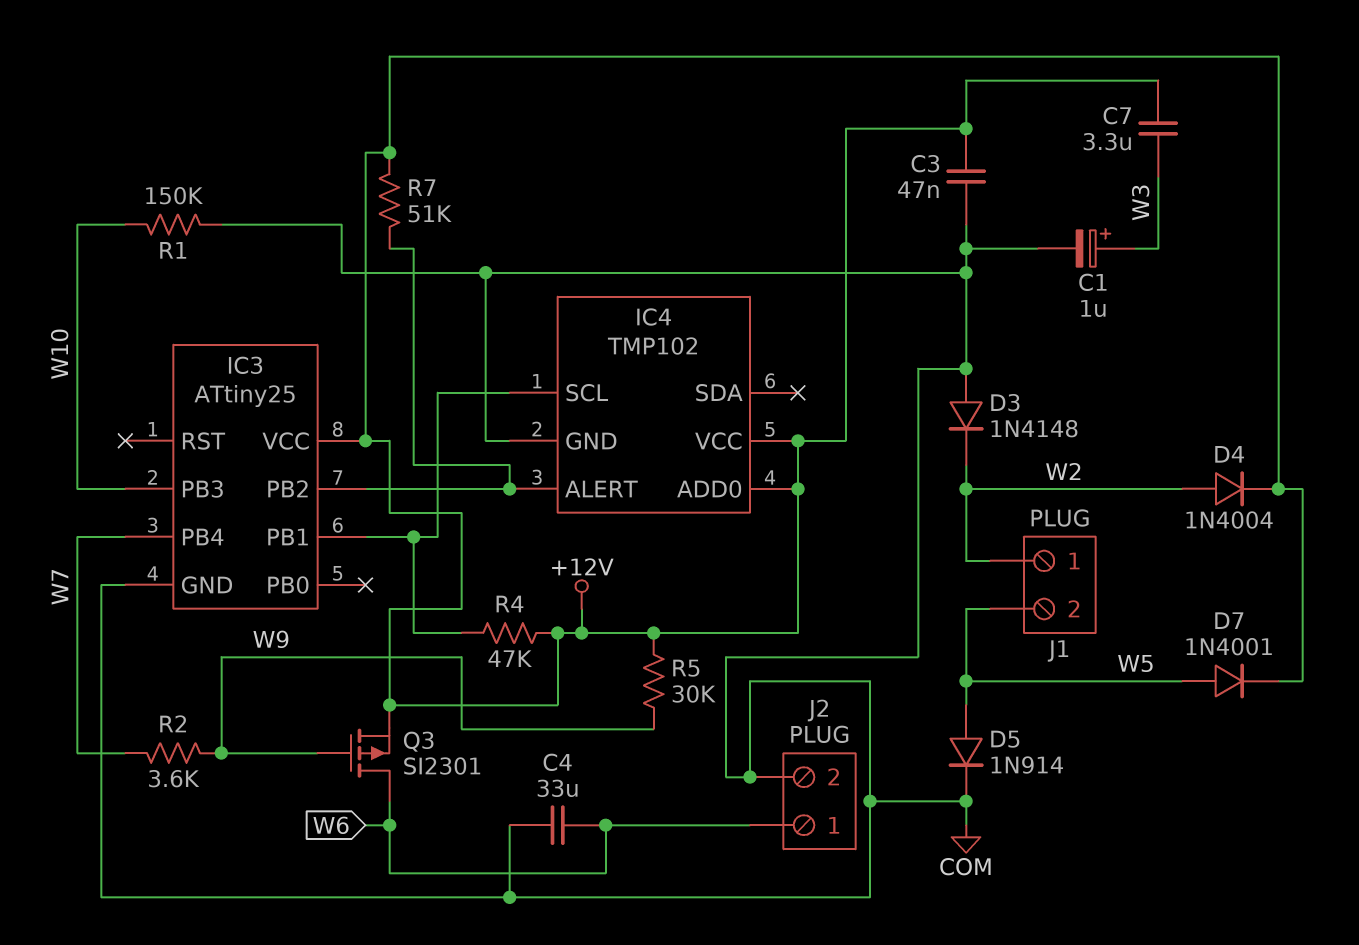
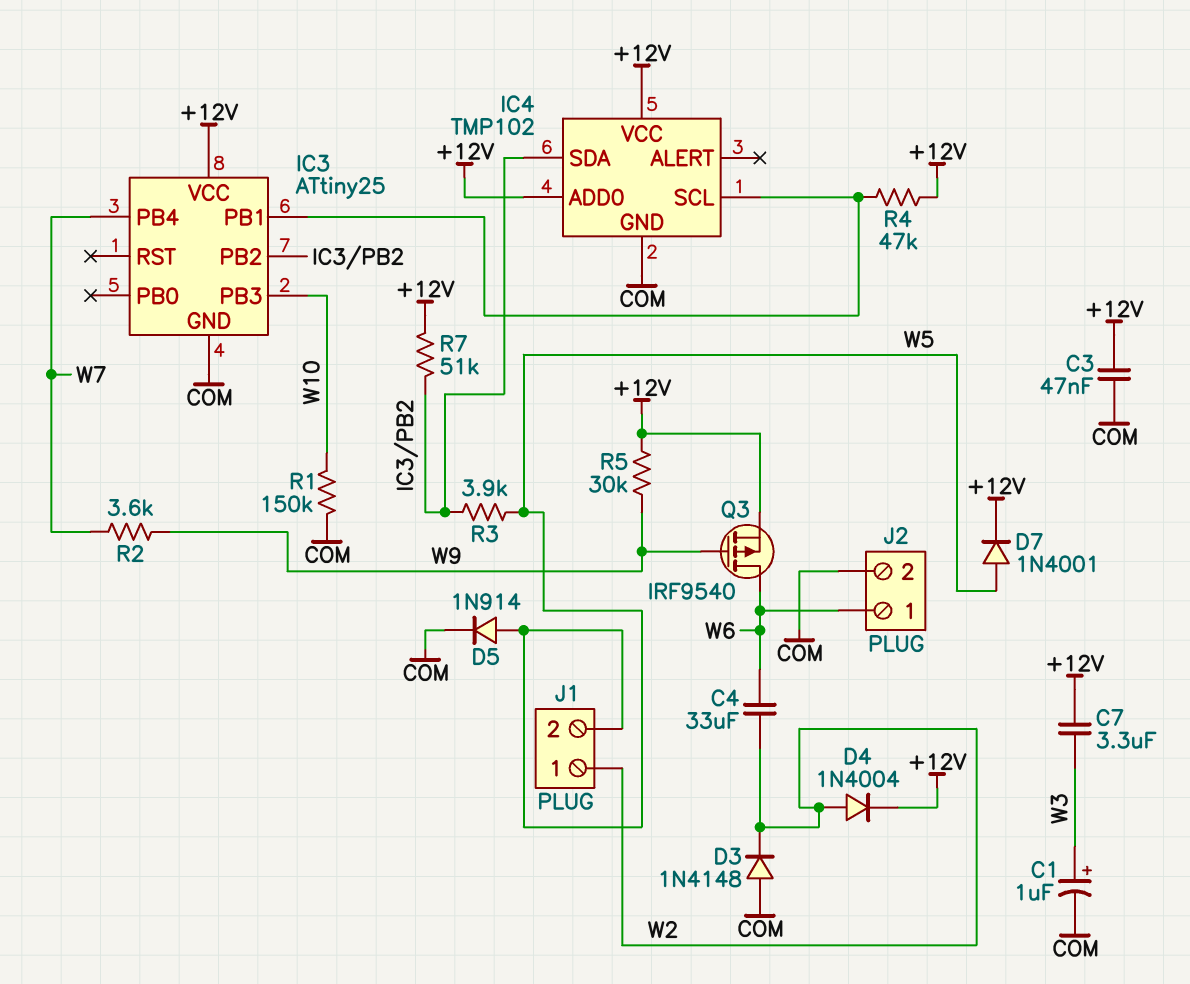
C4: 33uF (COM, W6) -> 33uF (W2, W6)
IC4 pin ALERT: IC3/PB2 -> none
IC4 pin SDA: none -> IC3/PB2
Q3: PMOS SI2301 (G W9, D W6, S +12V) -> PMOS IRF9540 (G W9, D W6, S +12V)
R3: none -> 3.9k (IC3/PB2, W5)

